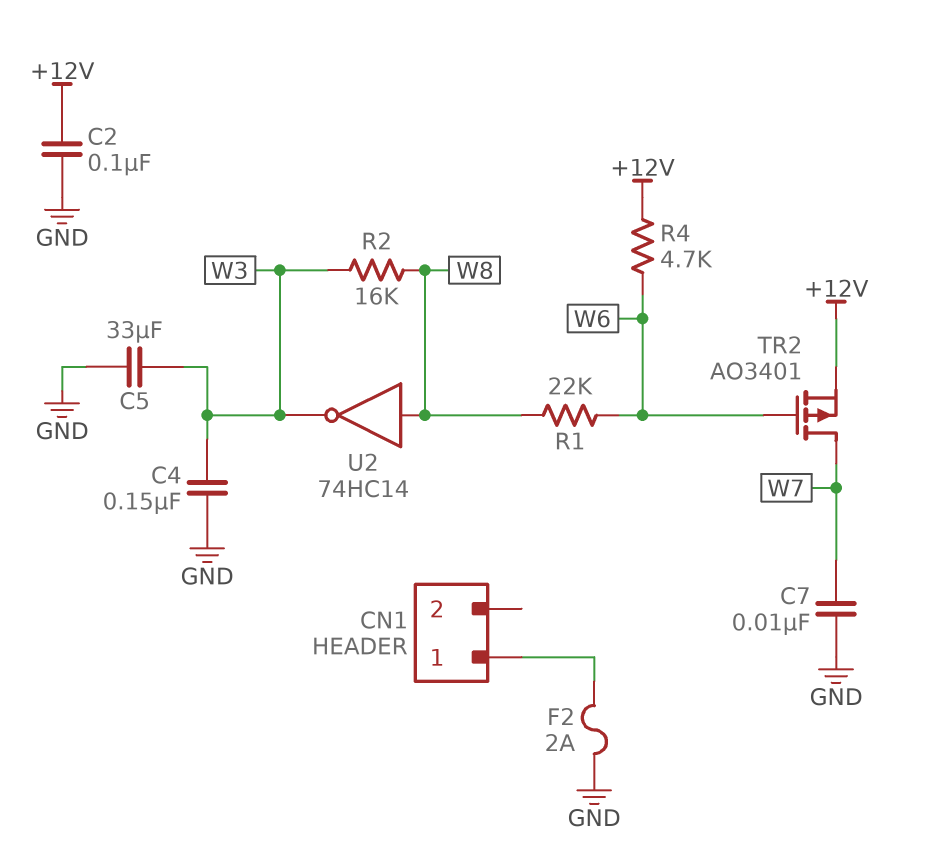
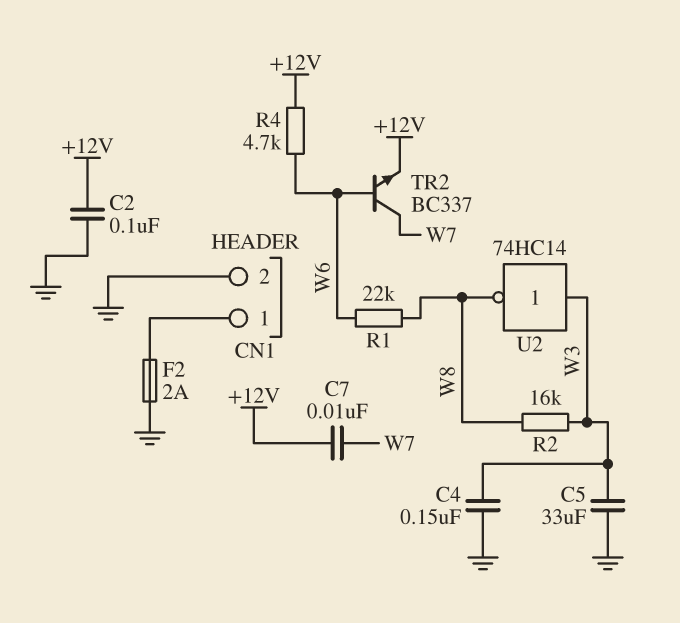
C7: 10nF (GND, W7) -> 10nF (+12V, W7)
CN1 pin 2: none -> GND
TR2: PMOS AO3401 (G W6, D W7, S +12V) -> NPN BC337 (B W6, C W7, E +12V)
U2: NOT 74HC14 (in W8, out W3) -> NOT 74HC14 (in W3, out W8)

